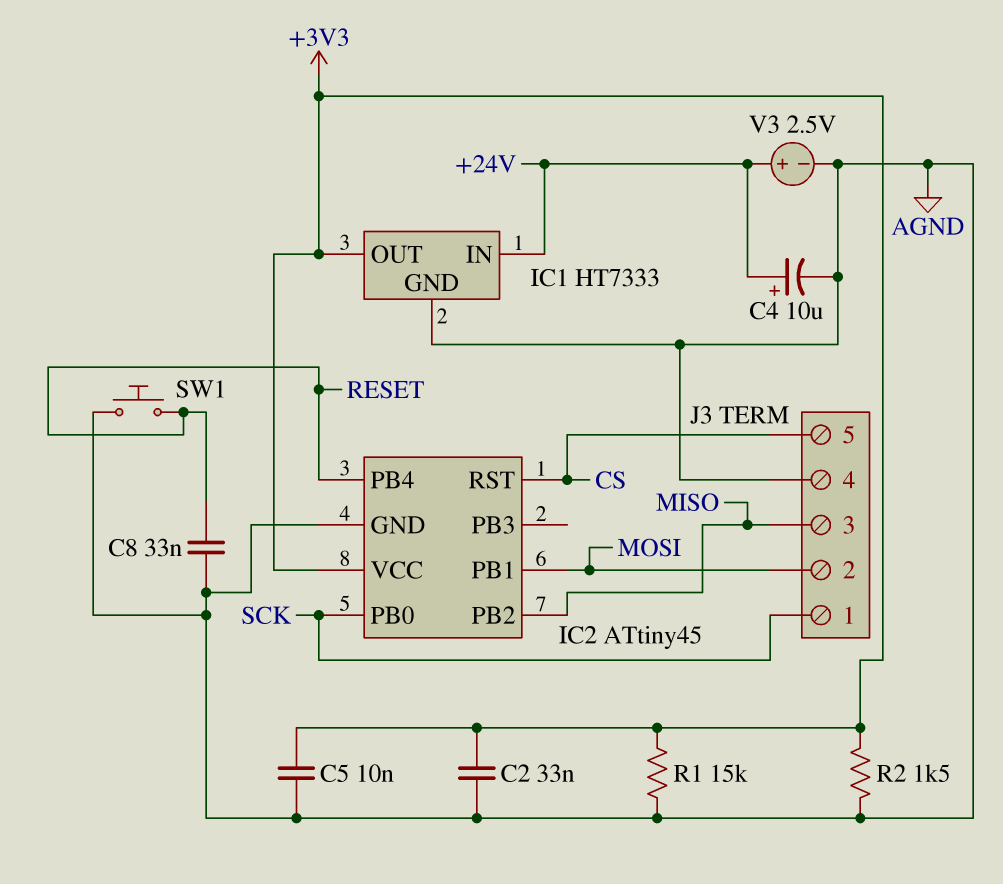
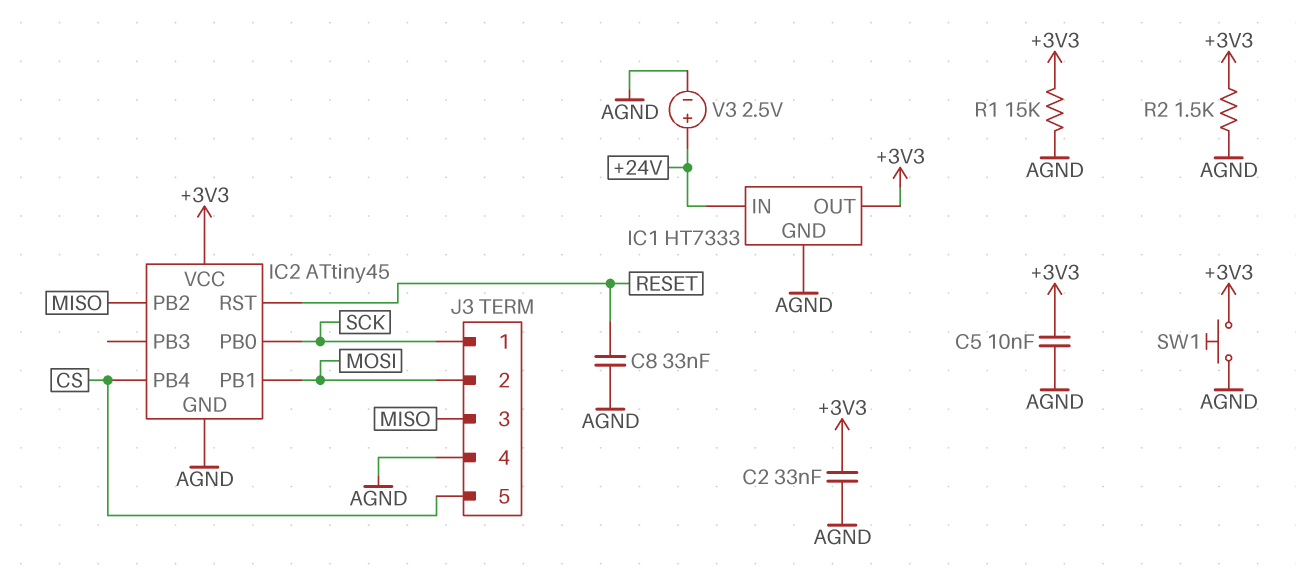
C4: 10uF (plus +24V, minus AGND) -> none
IC2 pin PB4: RESET -> CS
IC2 pin RST: CS -> RESET
SW1: button (AGND, RESET) -> button (+3V3, AGND)

